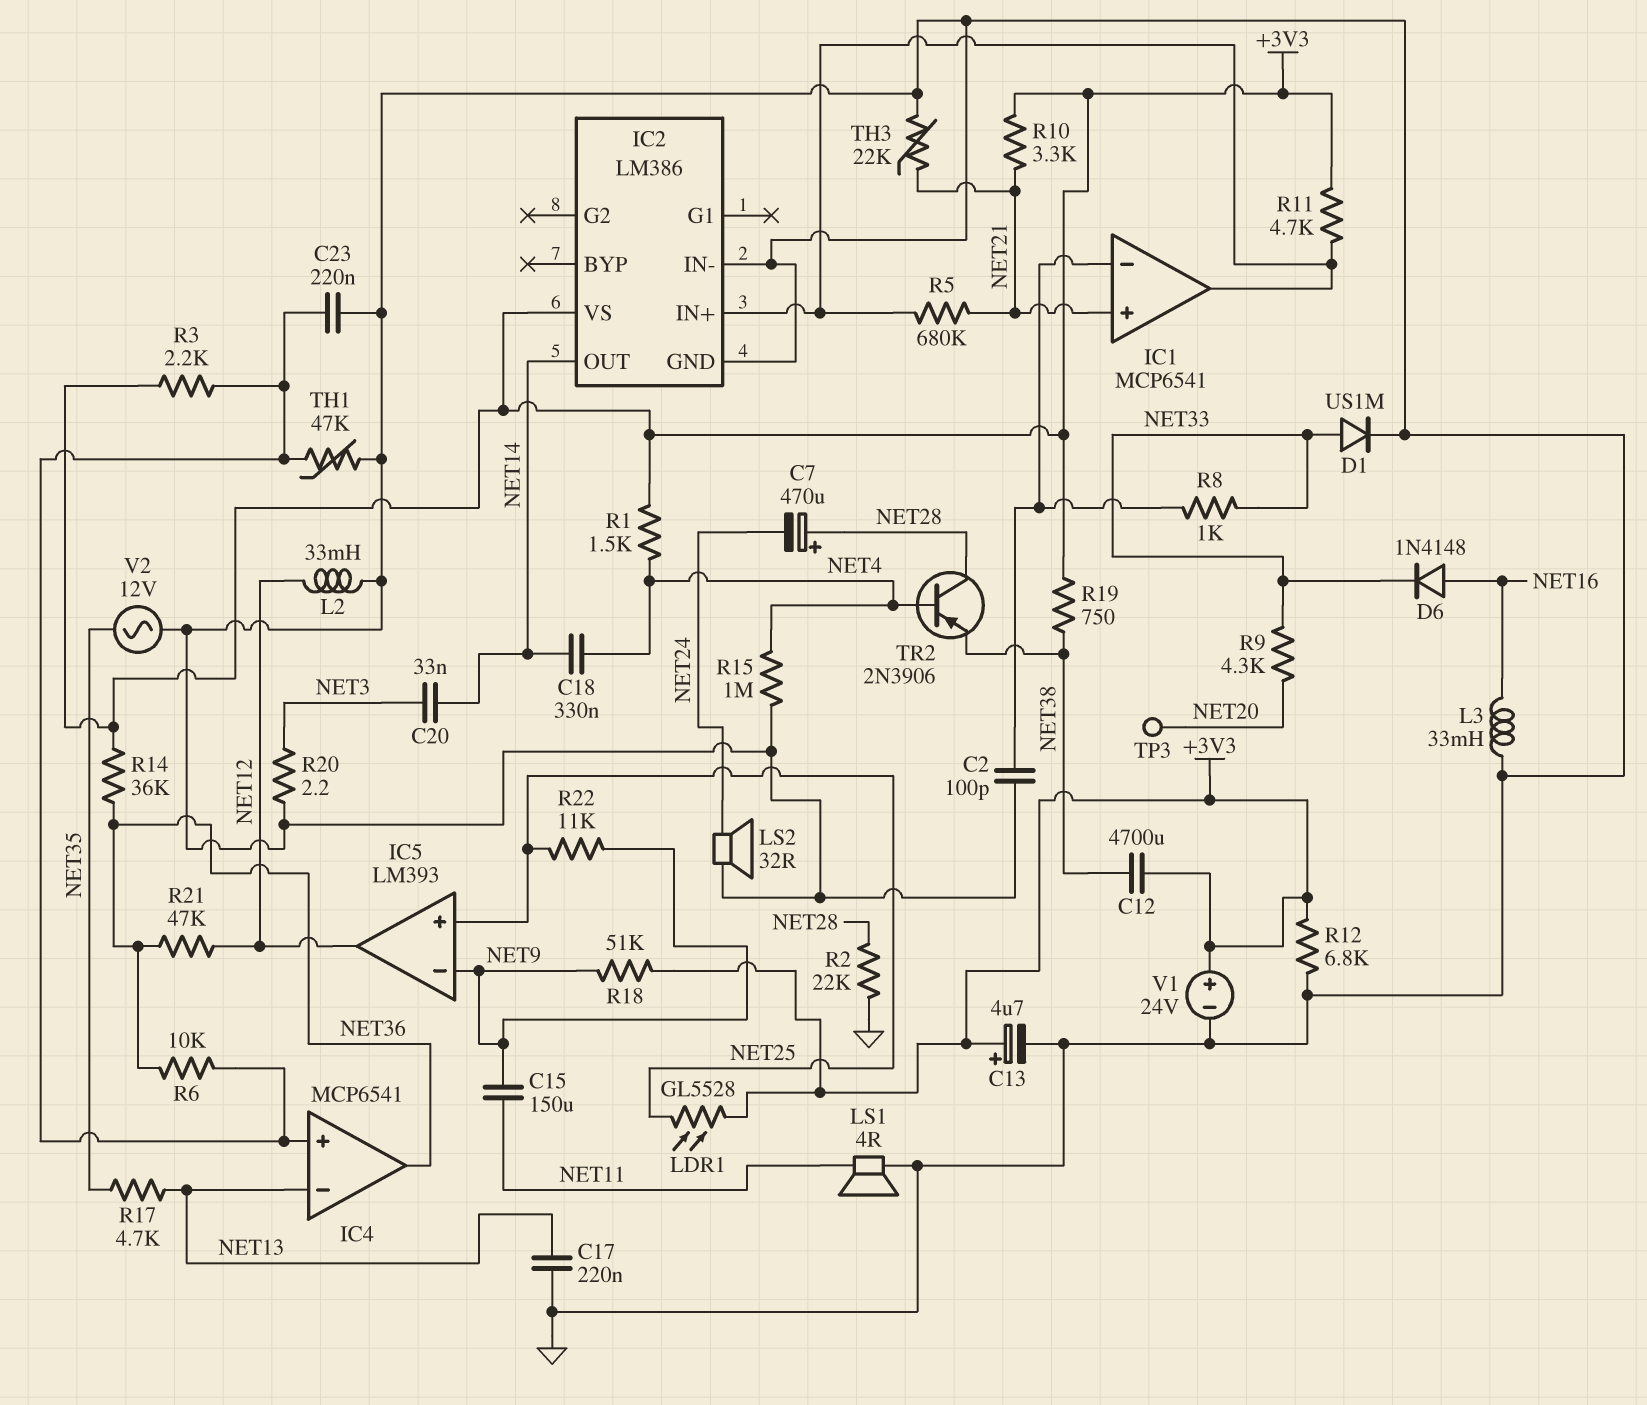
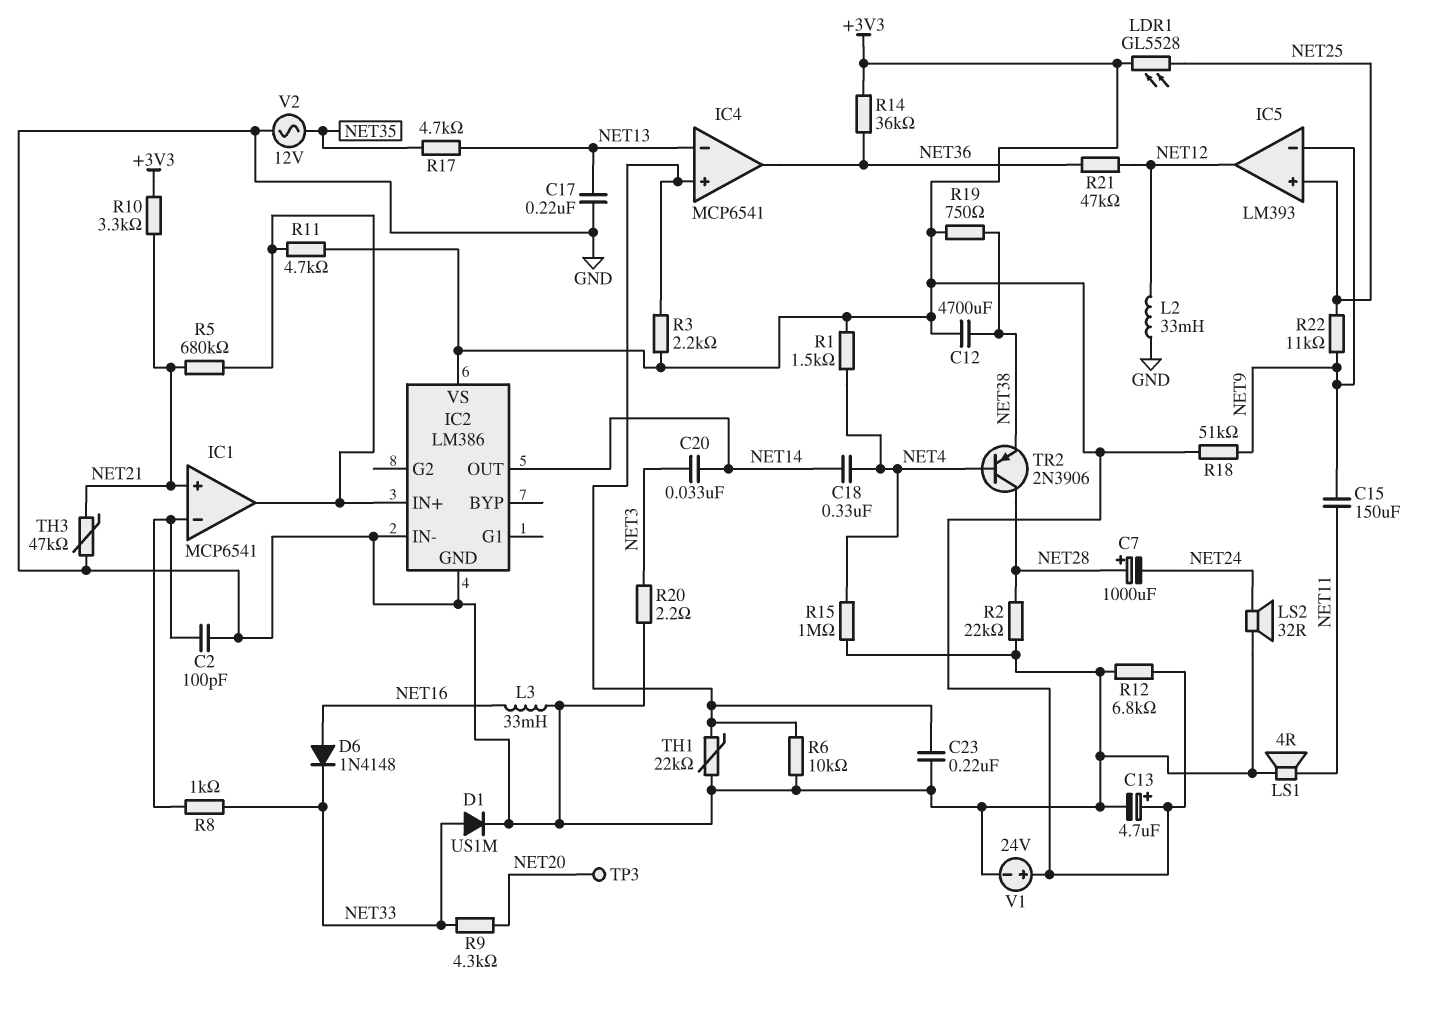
C7: 470uF (plus NET28, minus NET24) -> 1000uF (plus NET28, minus NET24)
R6: 10k (IC4/in+, NET36) -> 10k (GND, IC4/in+)
TH1: 47k (GND, IC4/in+) -> 22k (GND, IC4/in+)
TH3: 22k (GND, NET21) -> 47k (GND, NET21)

